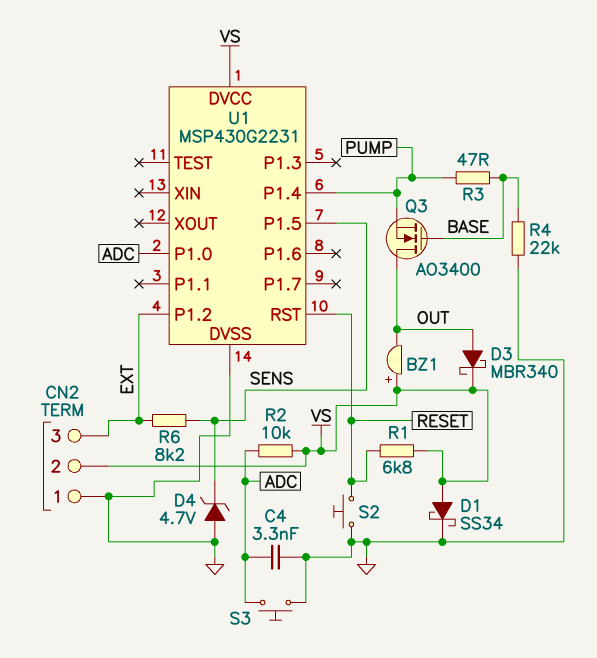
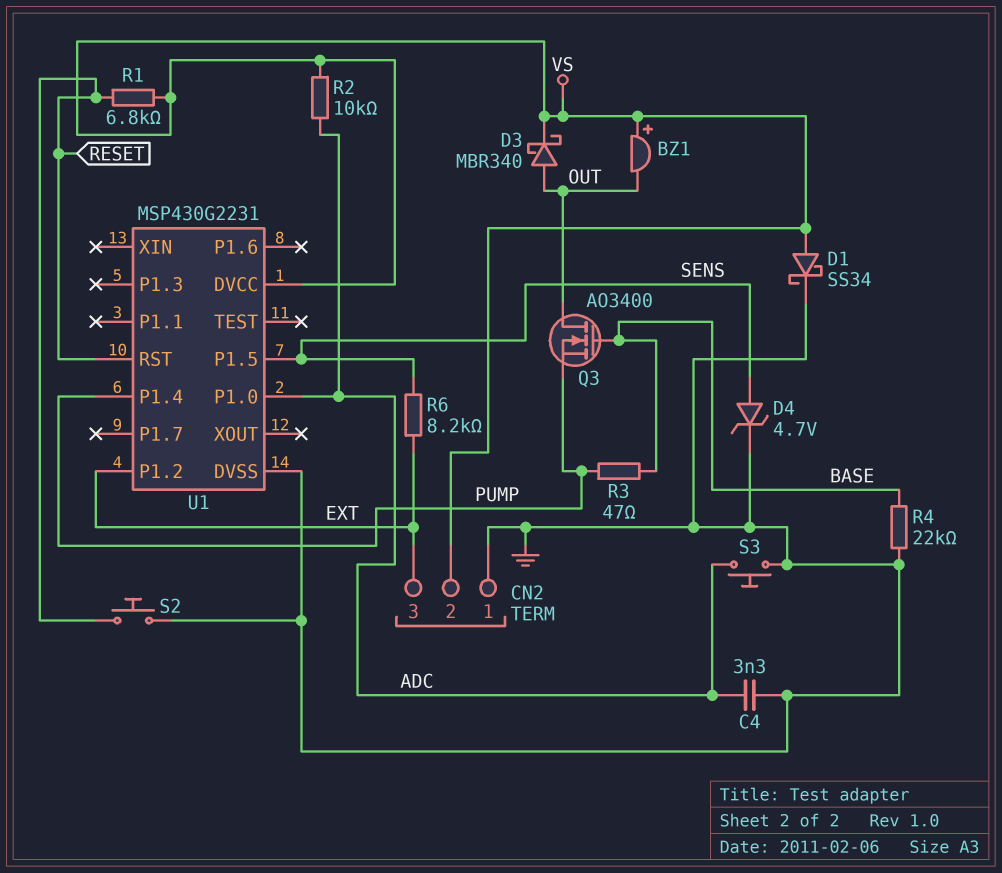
D4: zener 4.7V (A GND, K SENS) -> zener 4.7V (A SENS, K GND)

